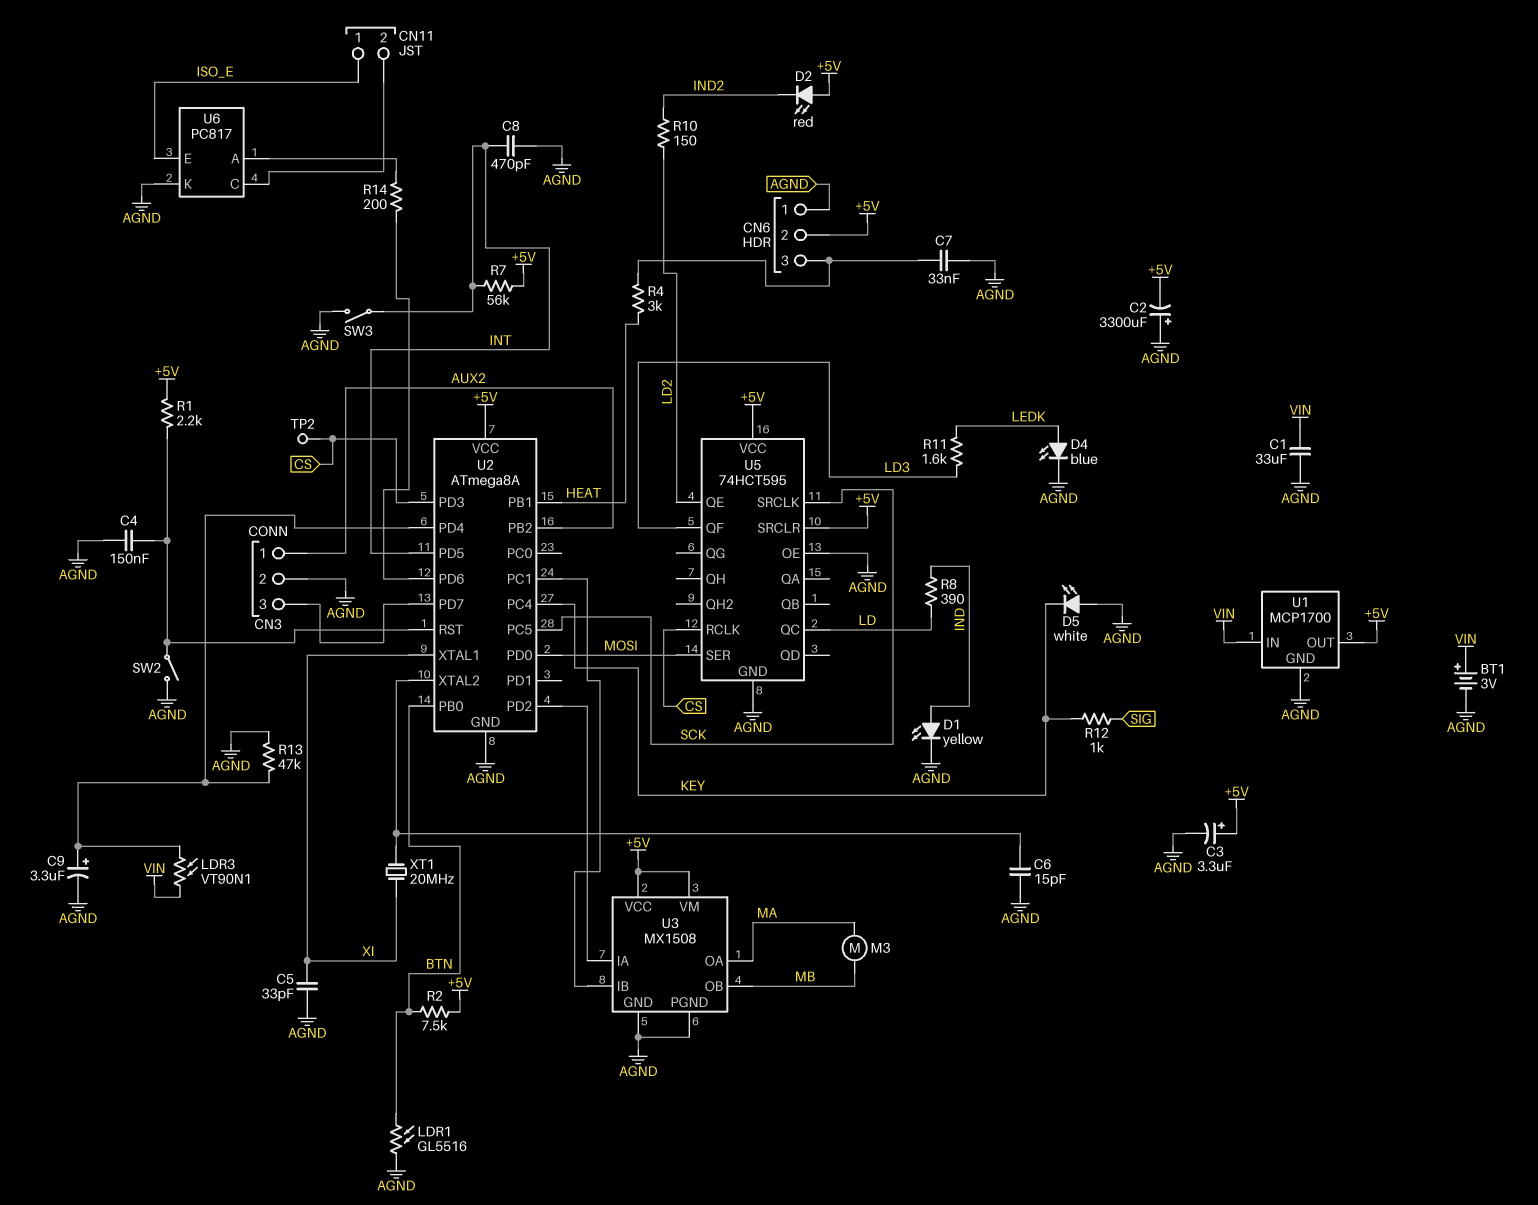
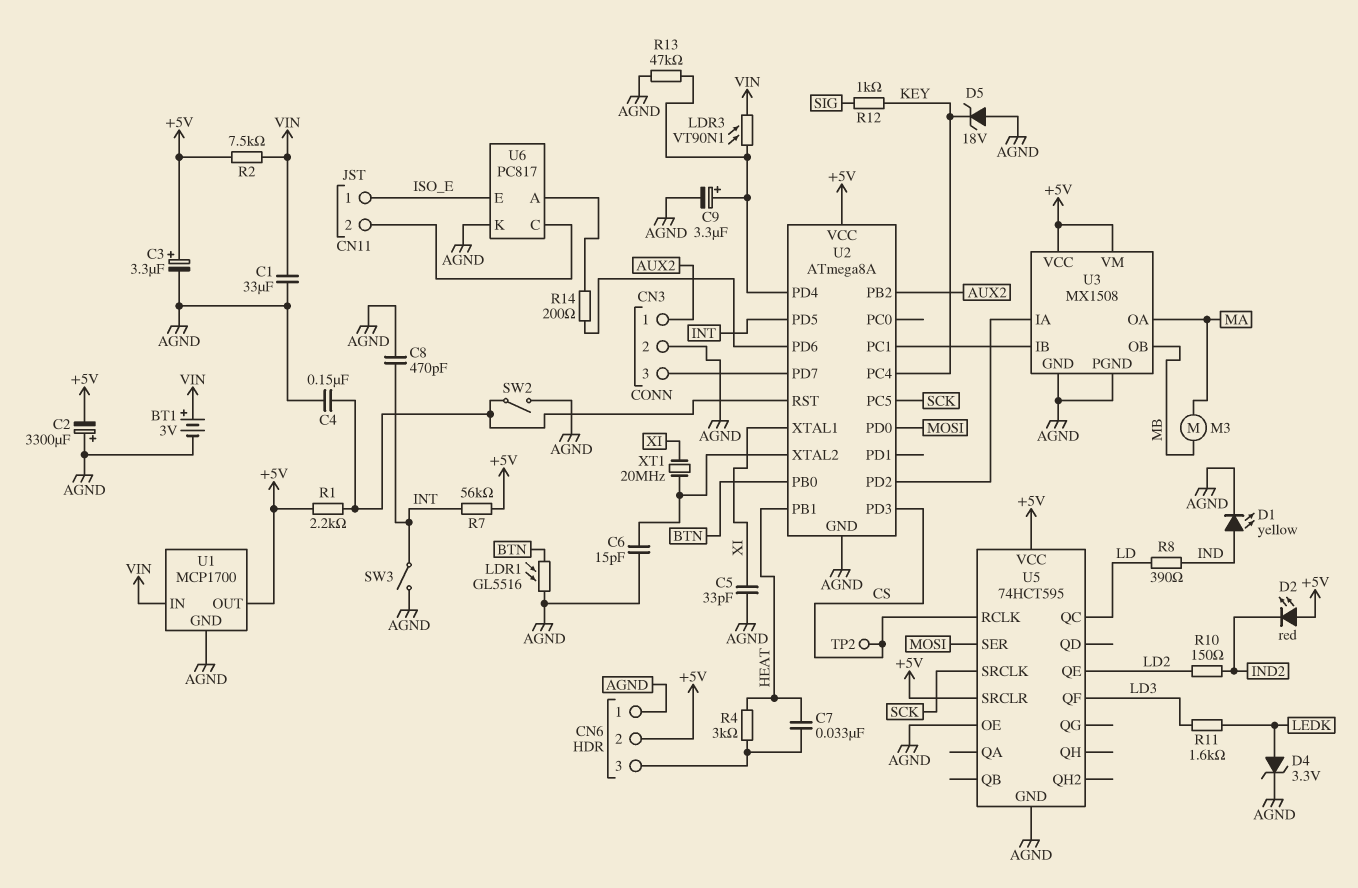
C7: 33nF (AGND, CN6/3) -> 33nF (CN6/3, HEAT)
D4: LED blue (A LEDK, K AGND) -> zener 3.3V (A LEDK, K AGND)
D5: LED white (A AGND, K KEY) -> zener 18V (A AGND, K KEY)
R2: 7.5k (+5V, BTN) -> 7.5k (+5V, VIN)

